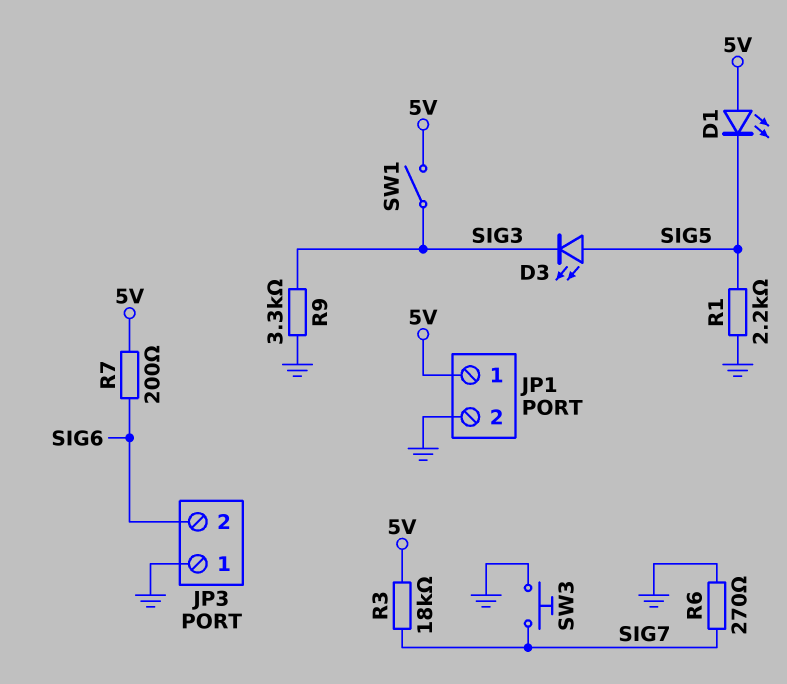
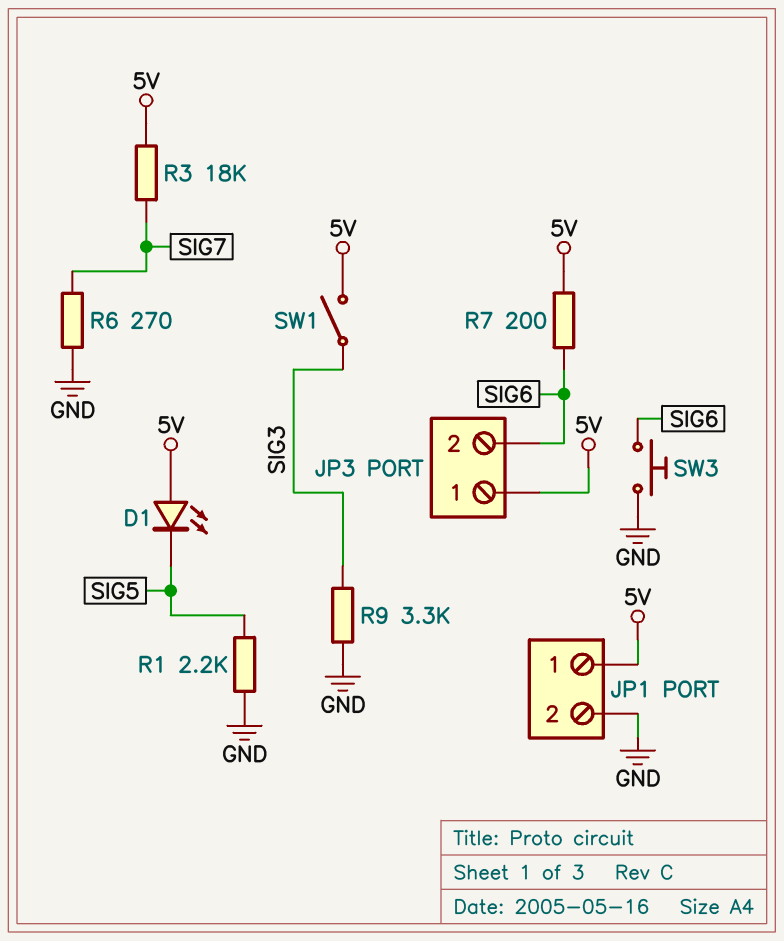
D3: LED (A SIG5, K SIG3) -> none
JP3 pin 1: GND -> 5V
SW3: button (GND, SIG7) -> button (GND, SIG6)

